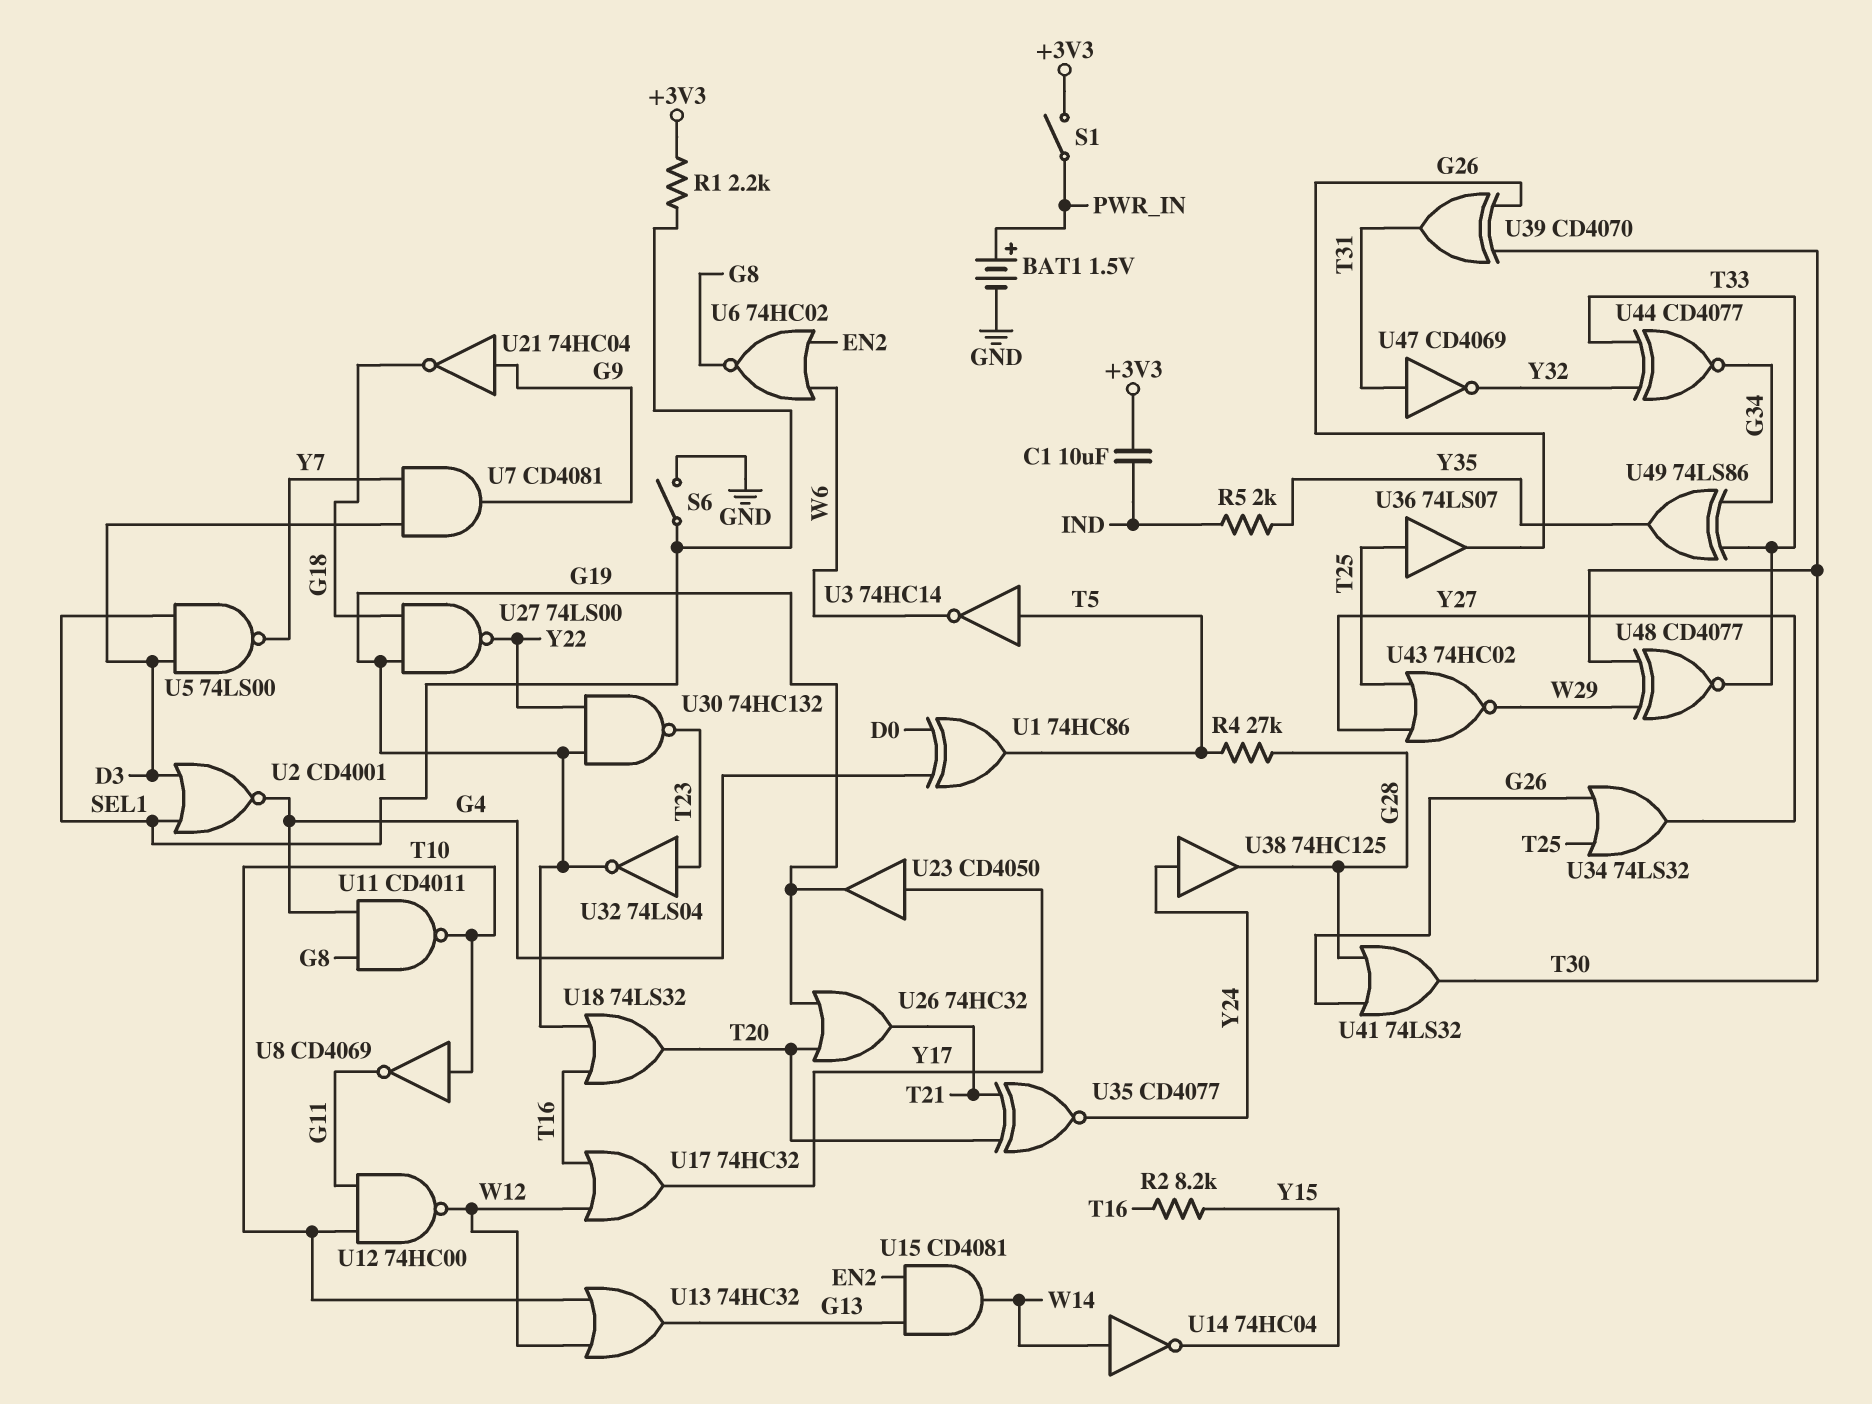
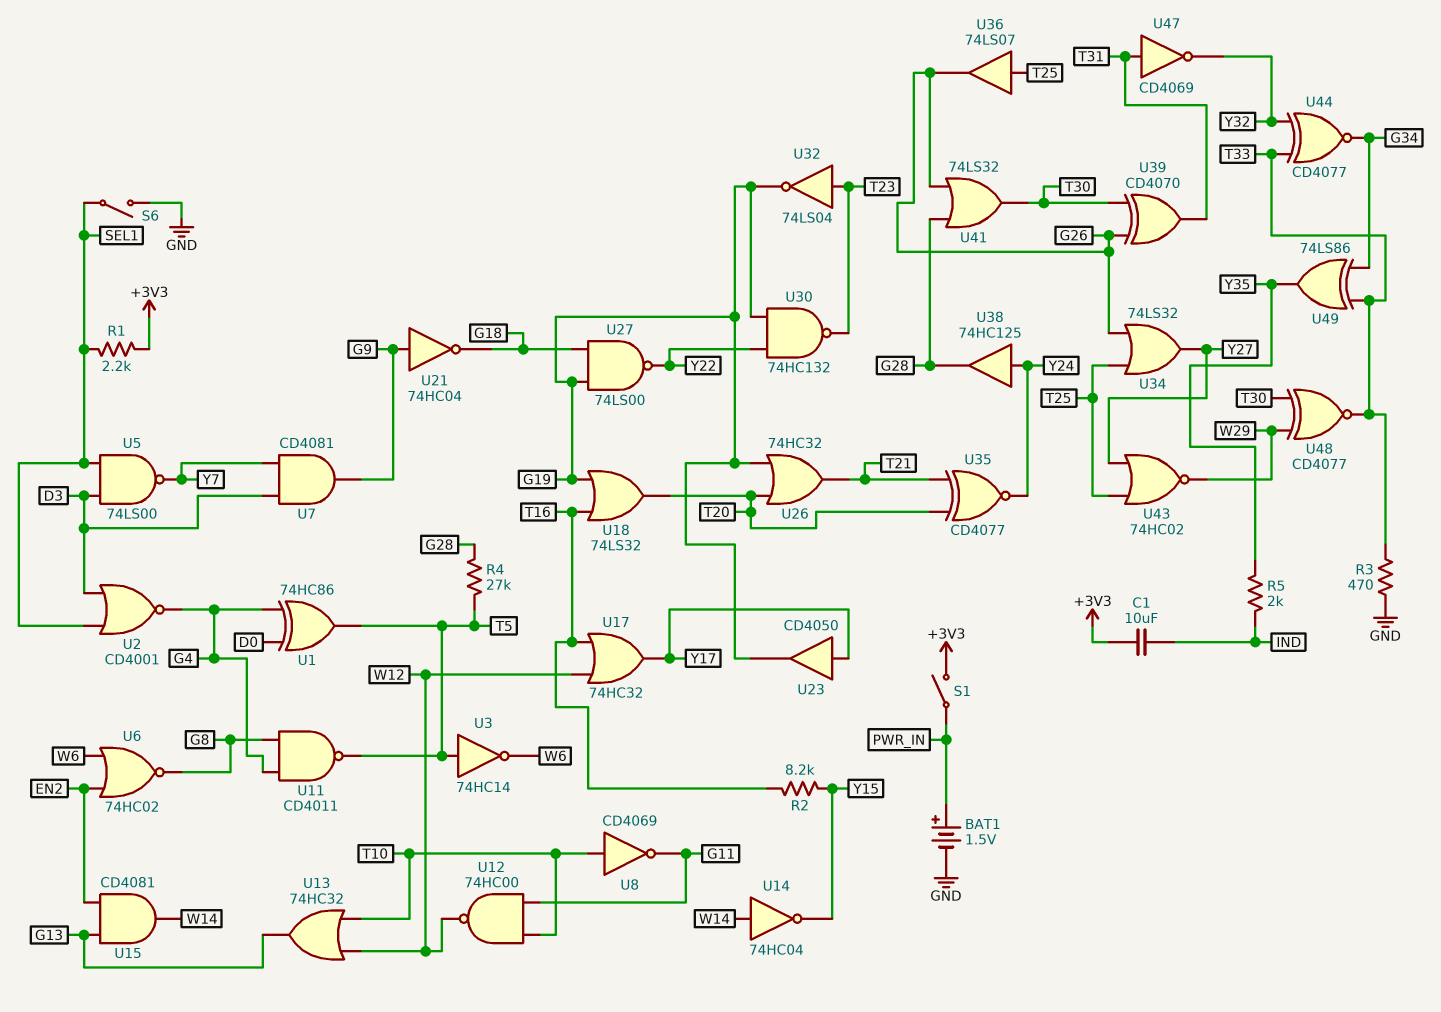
R3: none -> 470 (GND, T33)
U11: NAND CD4011 (in G4, in G8, out T10) -> NAND CD4011 (in G4, in G8, out T5)

